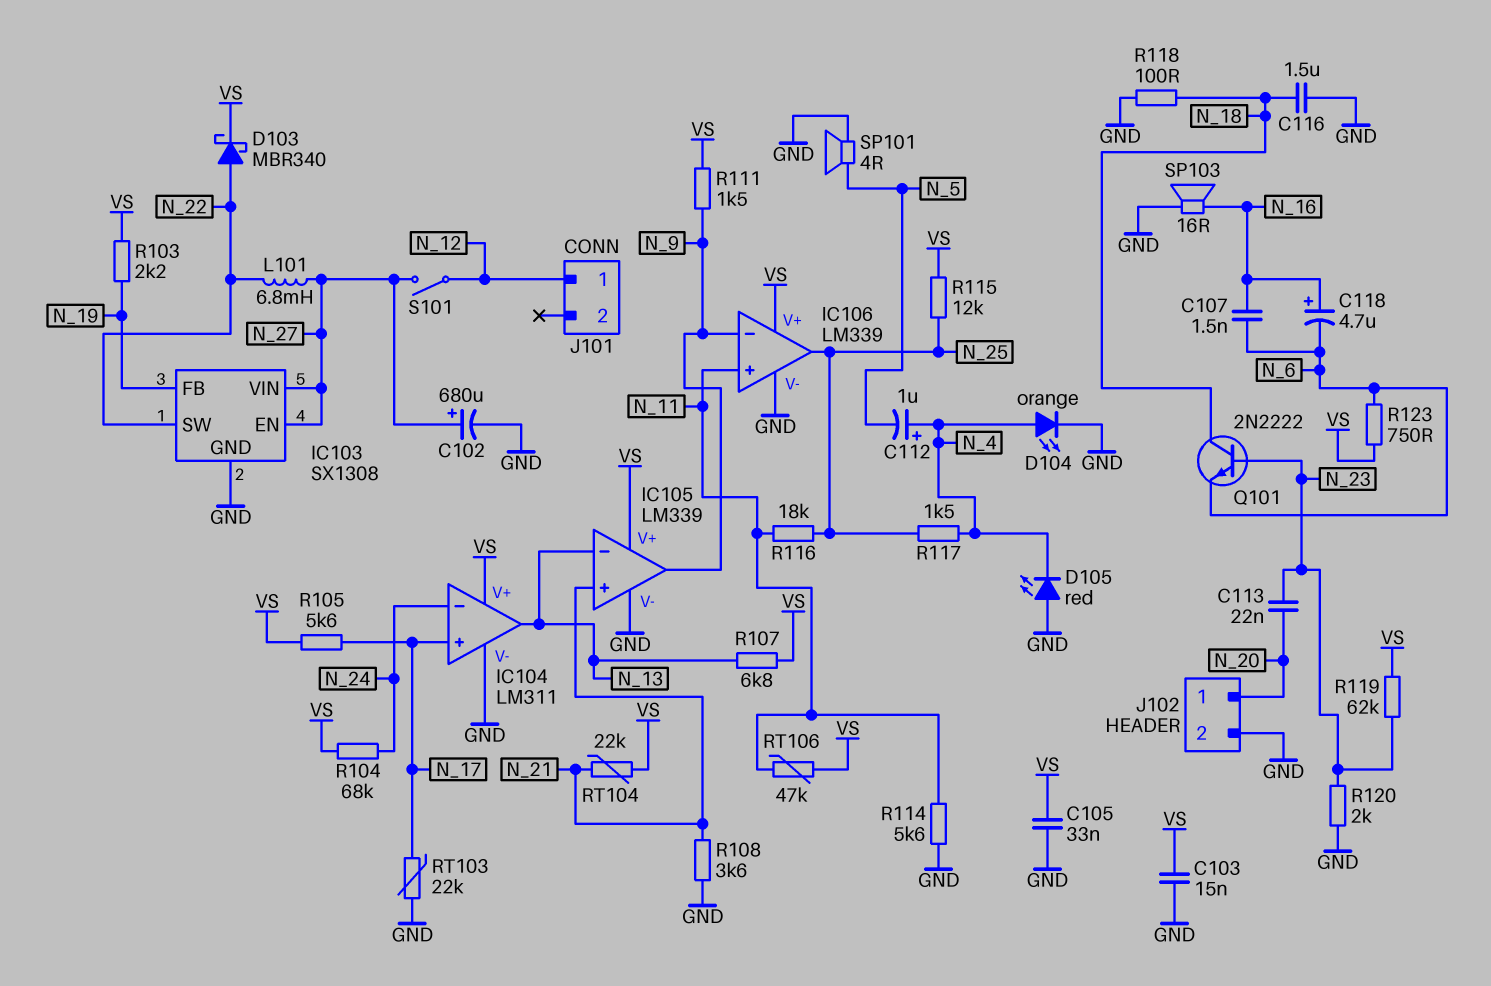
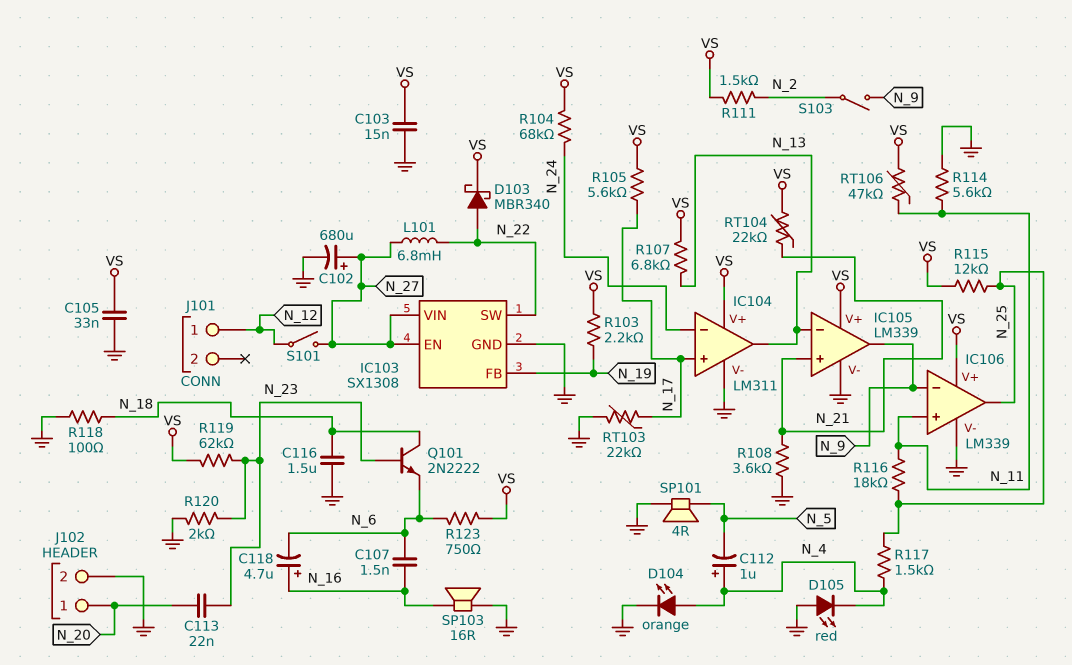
R111: 1.5k (N_9, VS) -> 1.5k (N_2, VS)
S103: none -> switch (N_2, N_9)

